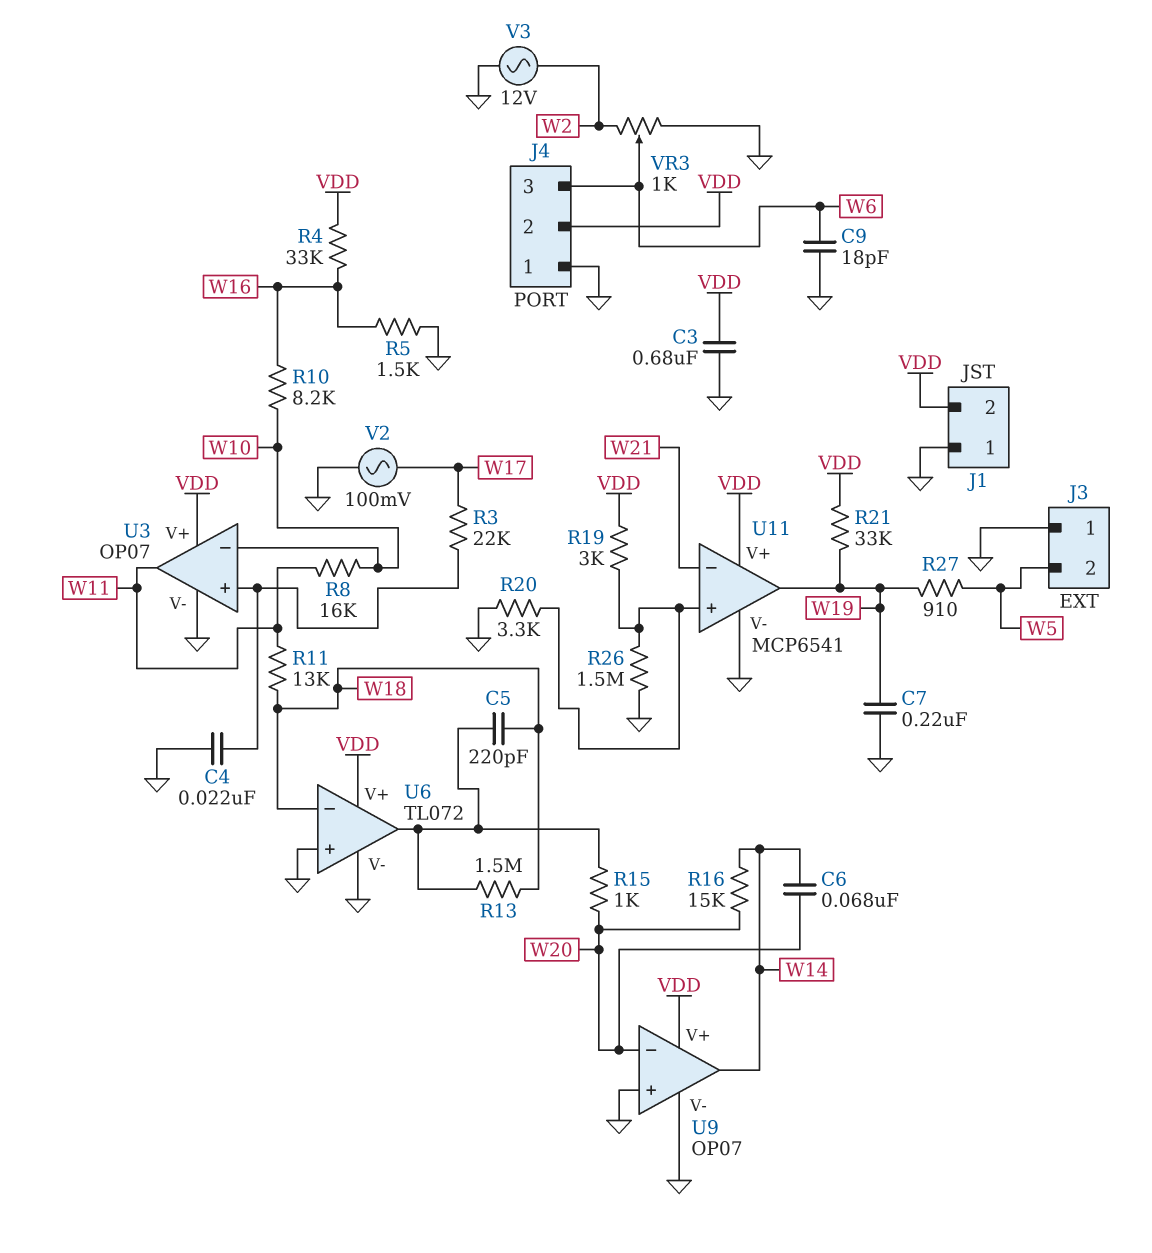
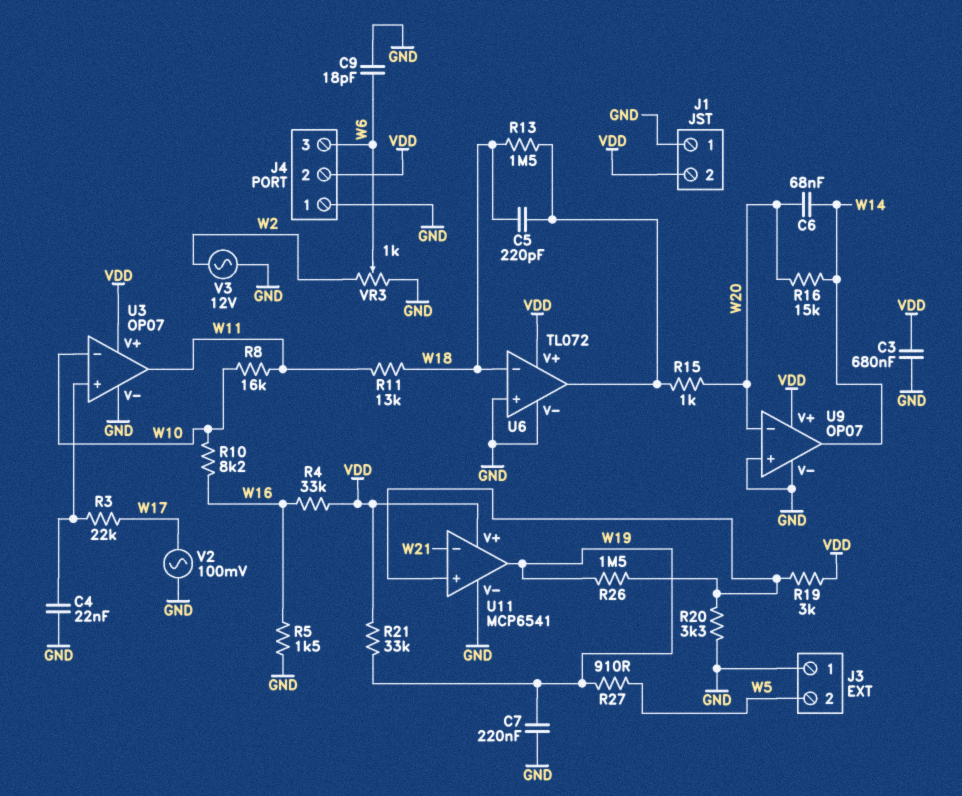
R26: 1.5M (GND, U11/in+) -> 1.5M (U11/in+, W19)

